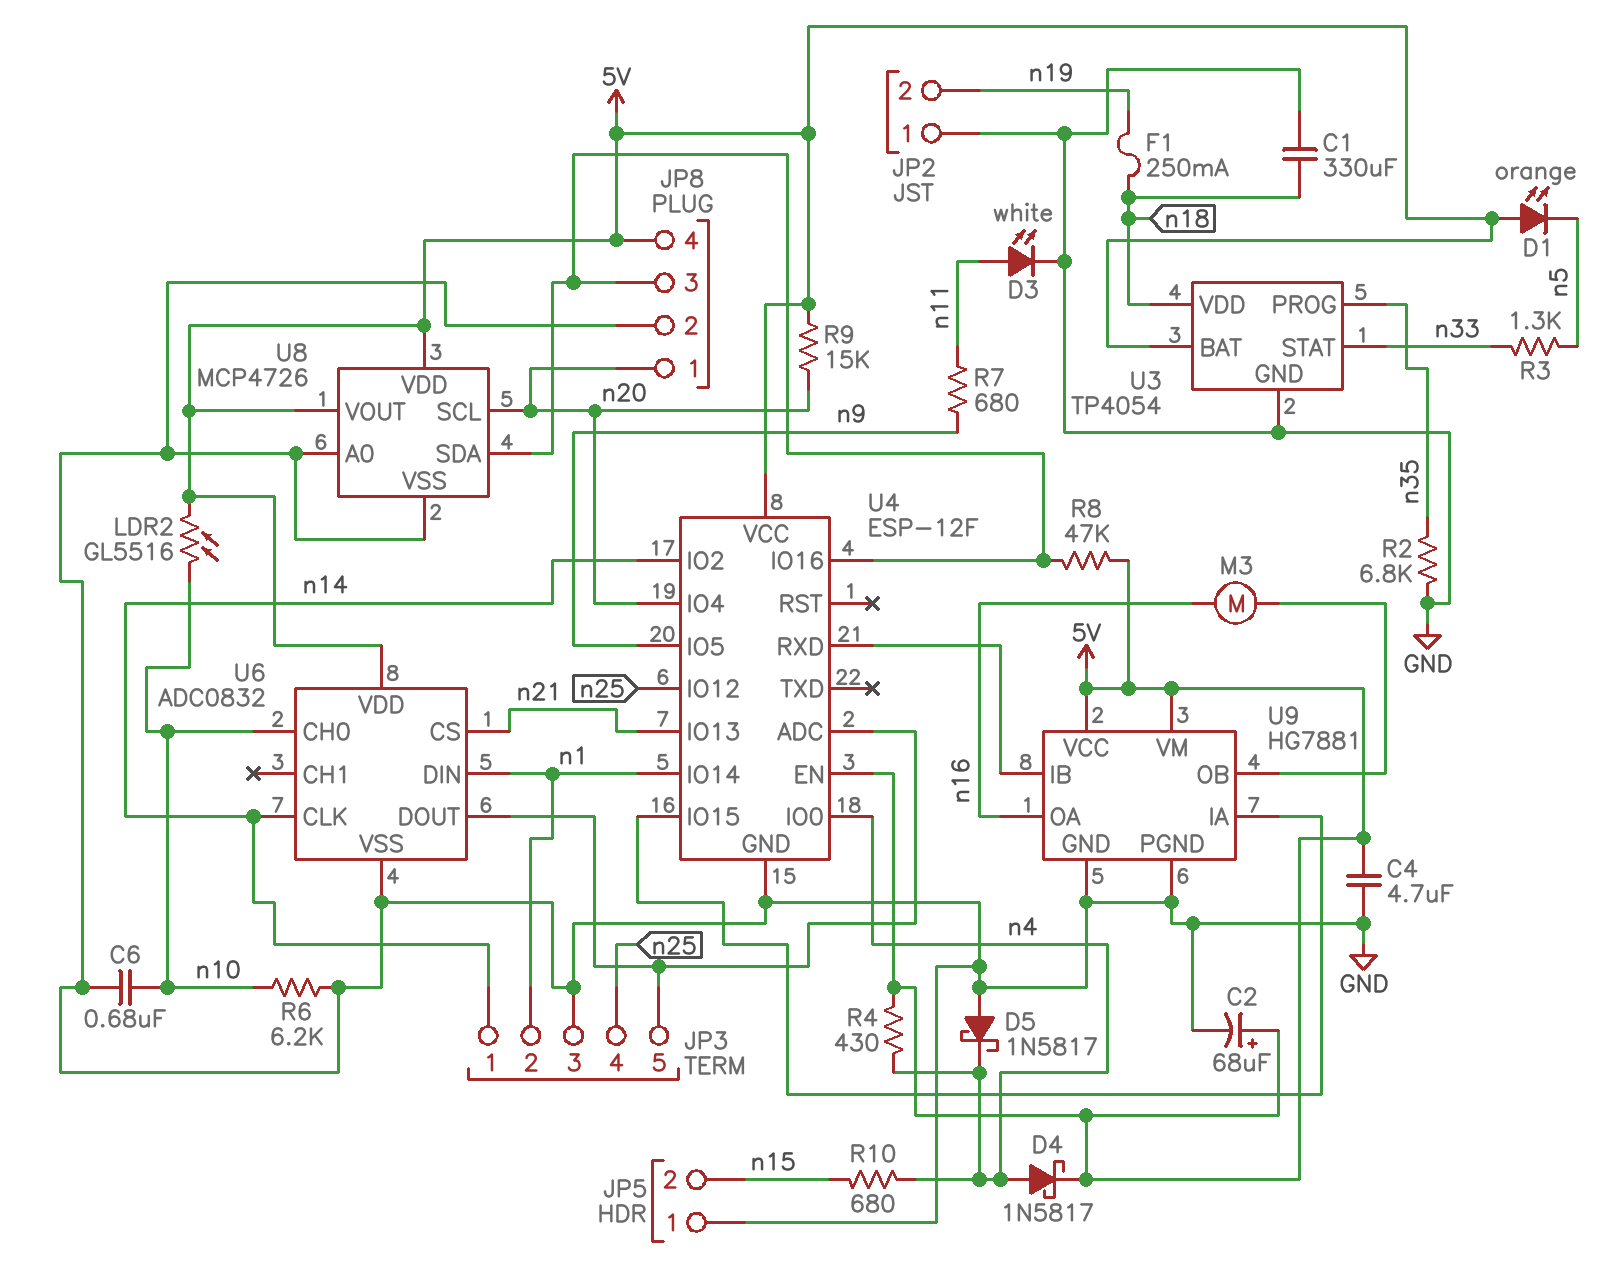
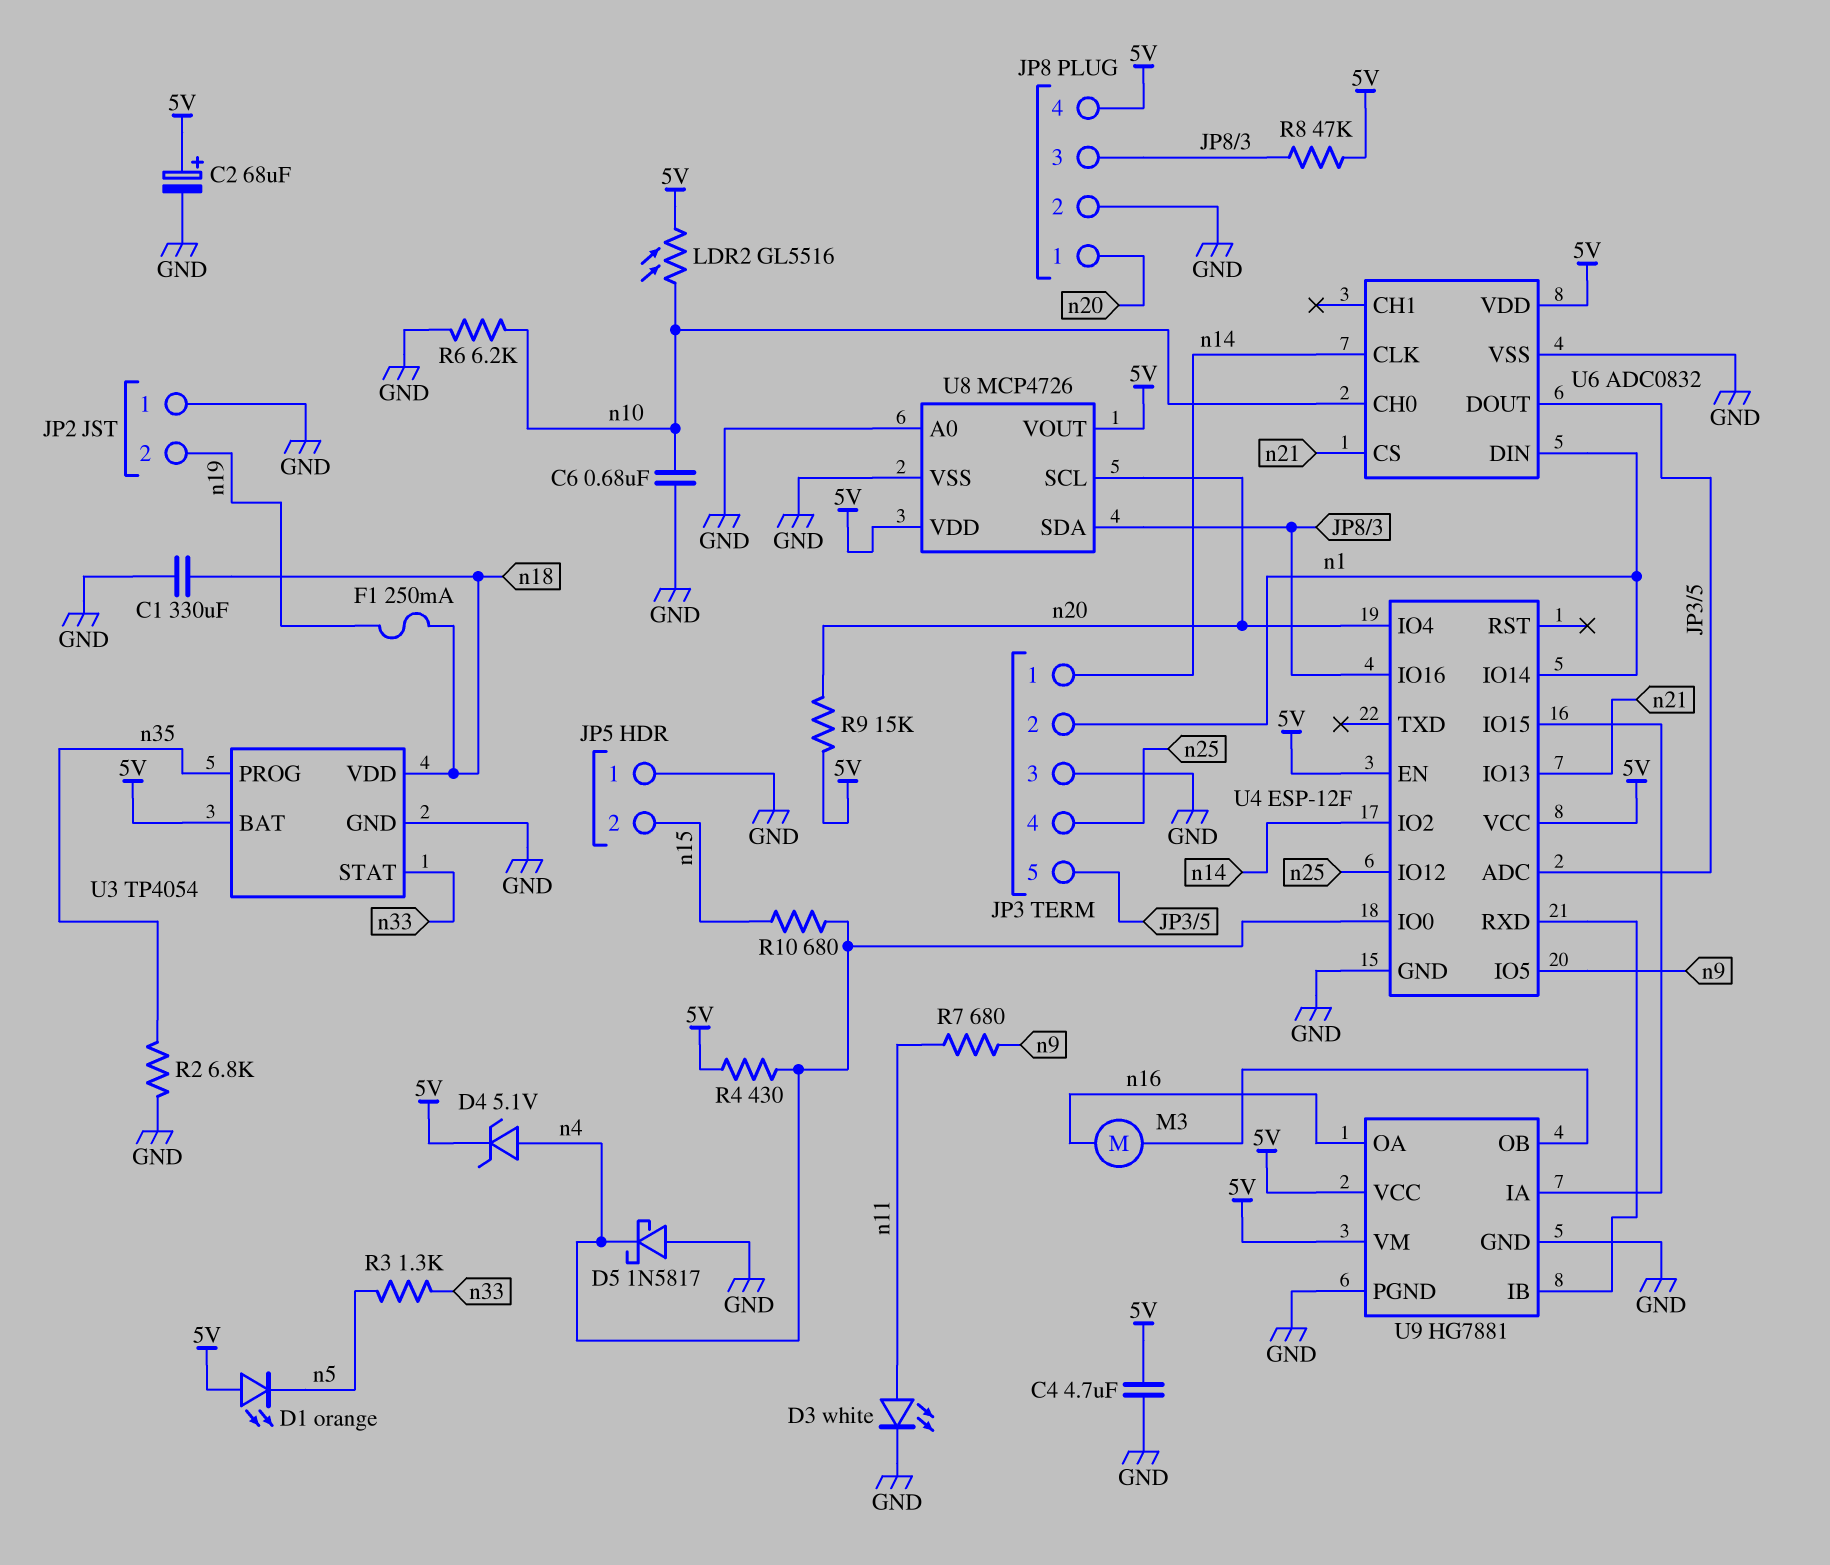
D4: schottky 1N5817 (A n4, K 5V) -> zener 5.1V (A n4, K 5V)

